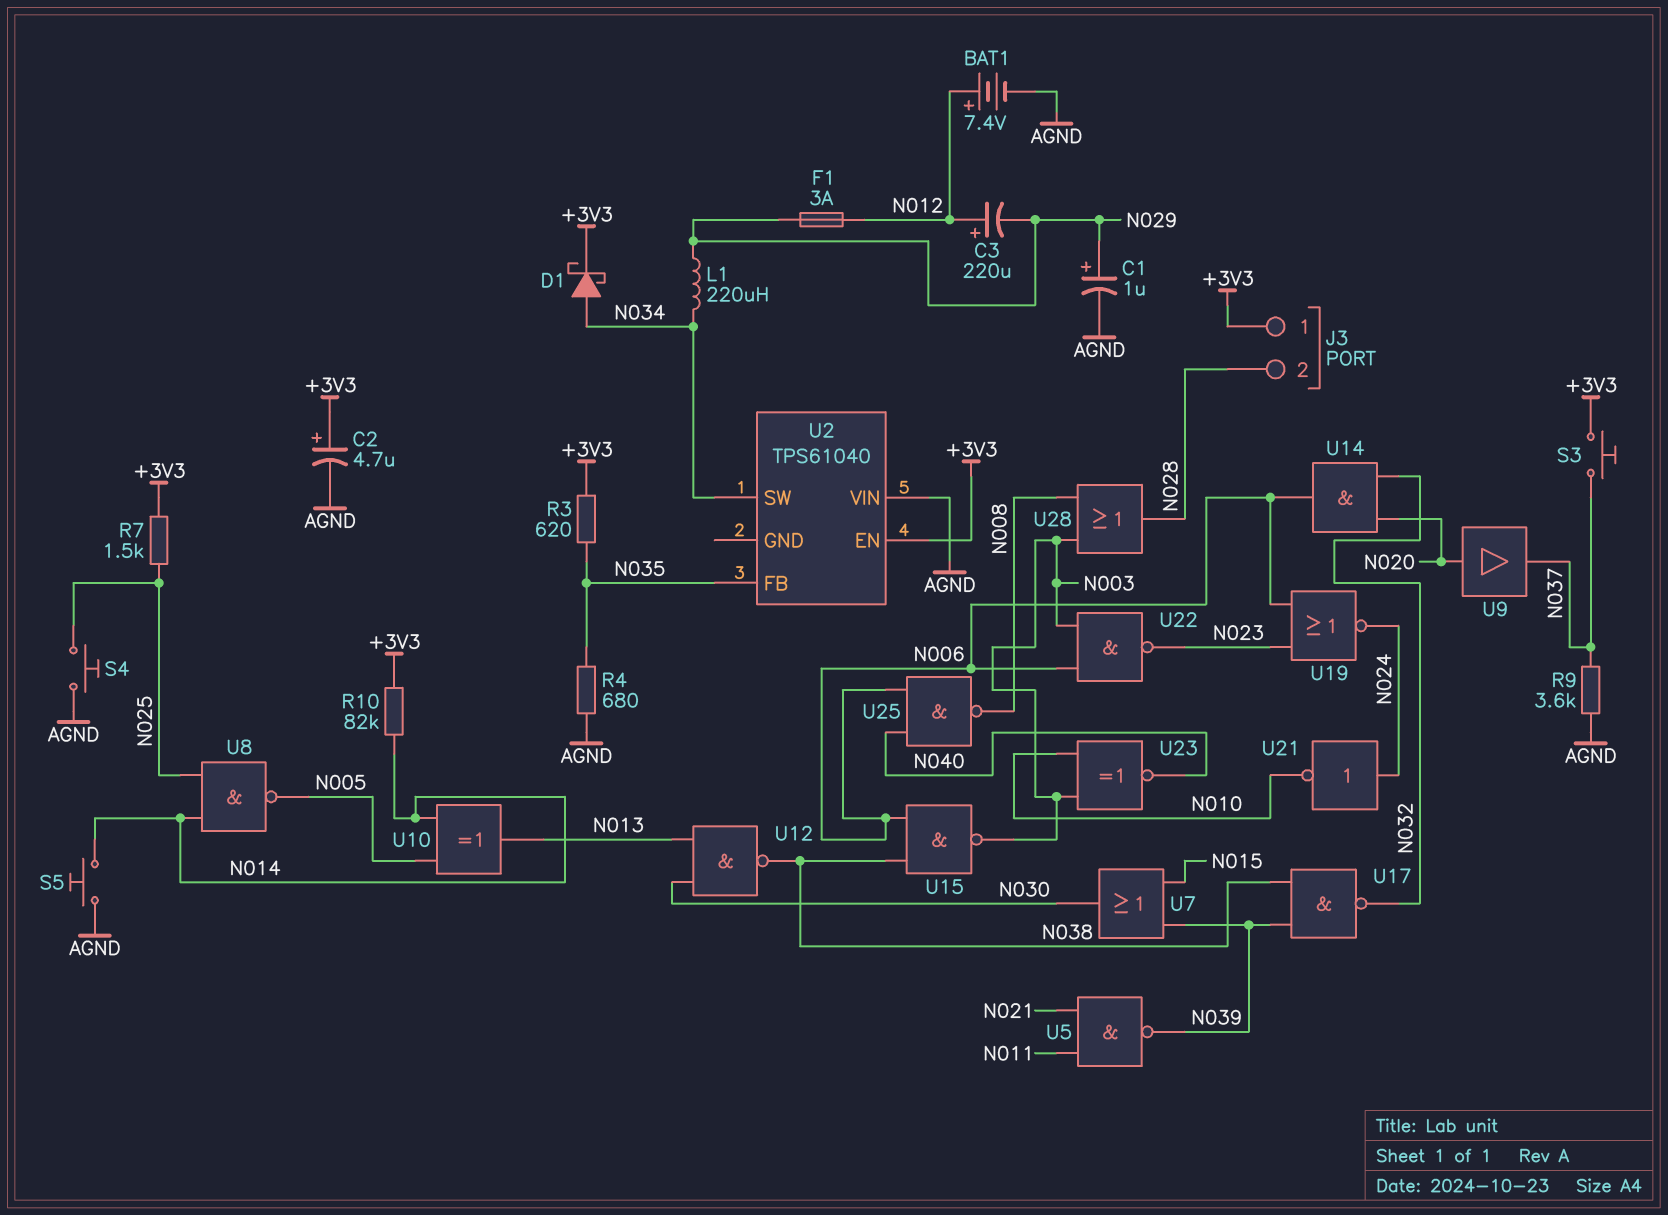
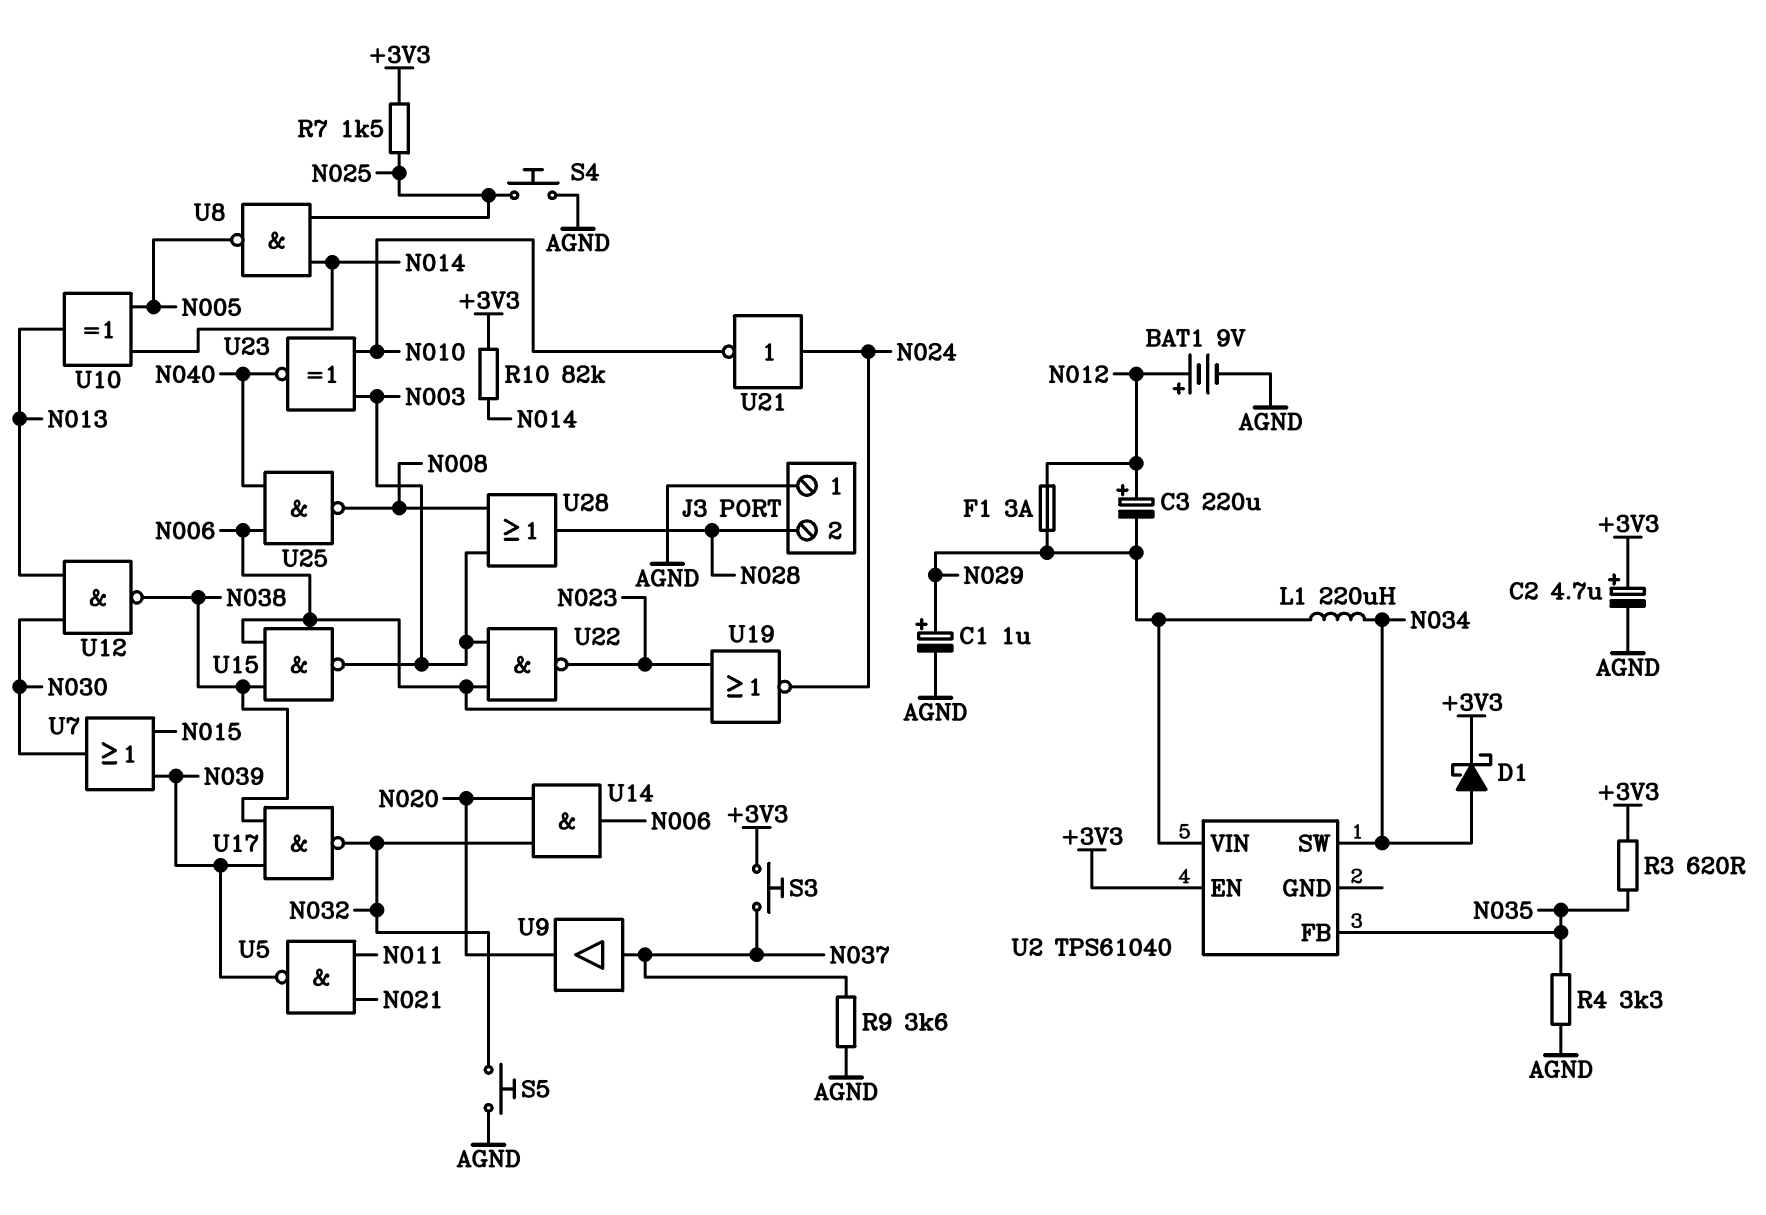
BAT1: 7.4V (plus N012, minus AGND) -> 9V (plus N012, minus AGND)
J3 pin 1: +3V3 -> AGND
R4: 680 (AGND, N035) -> 3.3k (AGND, N035)
S5: button (AGND, N014) -> button (AGND, N032)
U2 pin VIN: AGND -> N029
U9: buffer (in N020, out N037) -> buffer (in N037, out N020)

